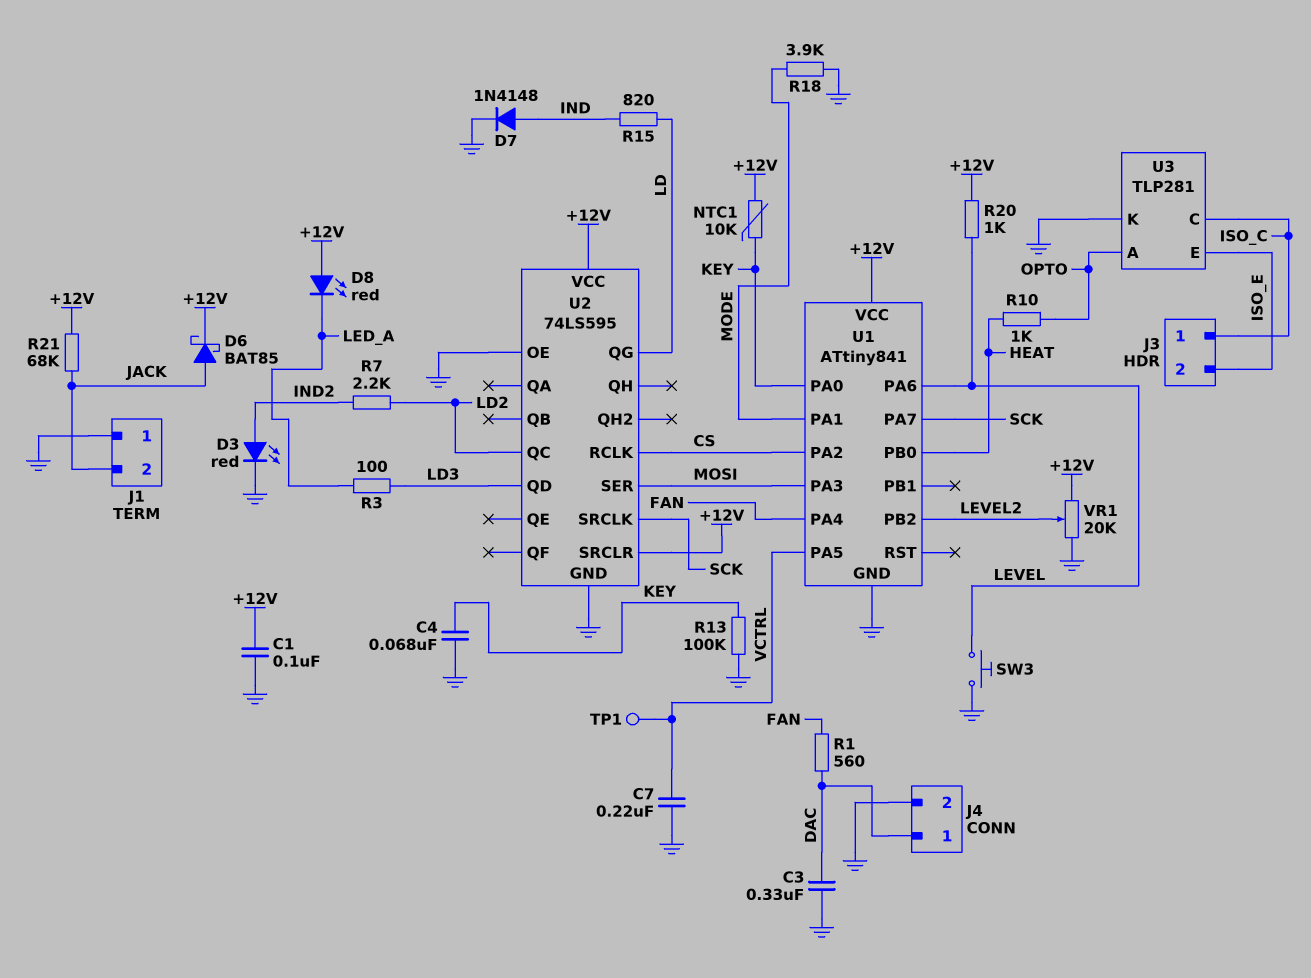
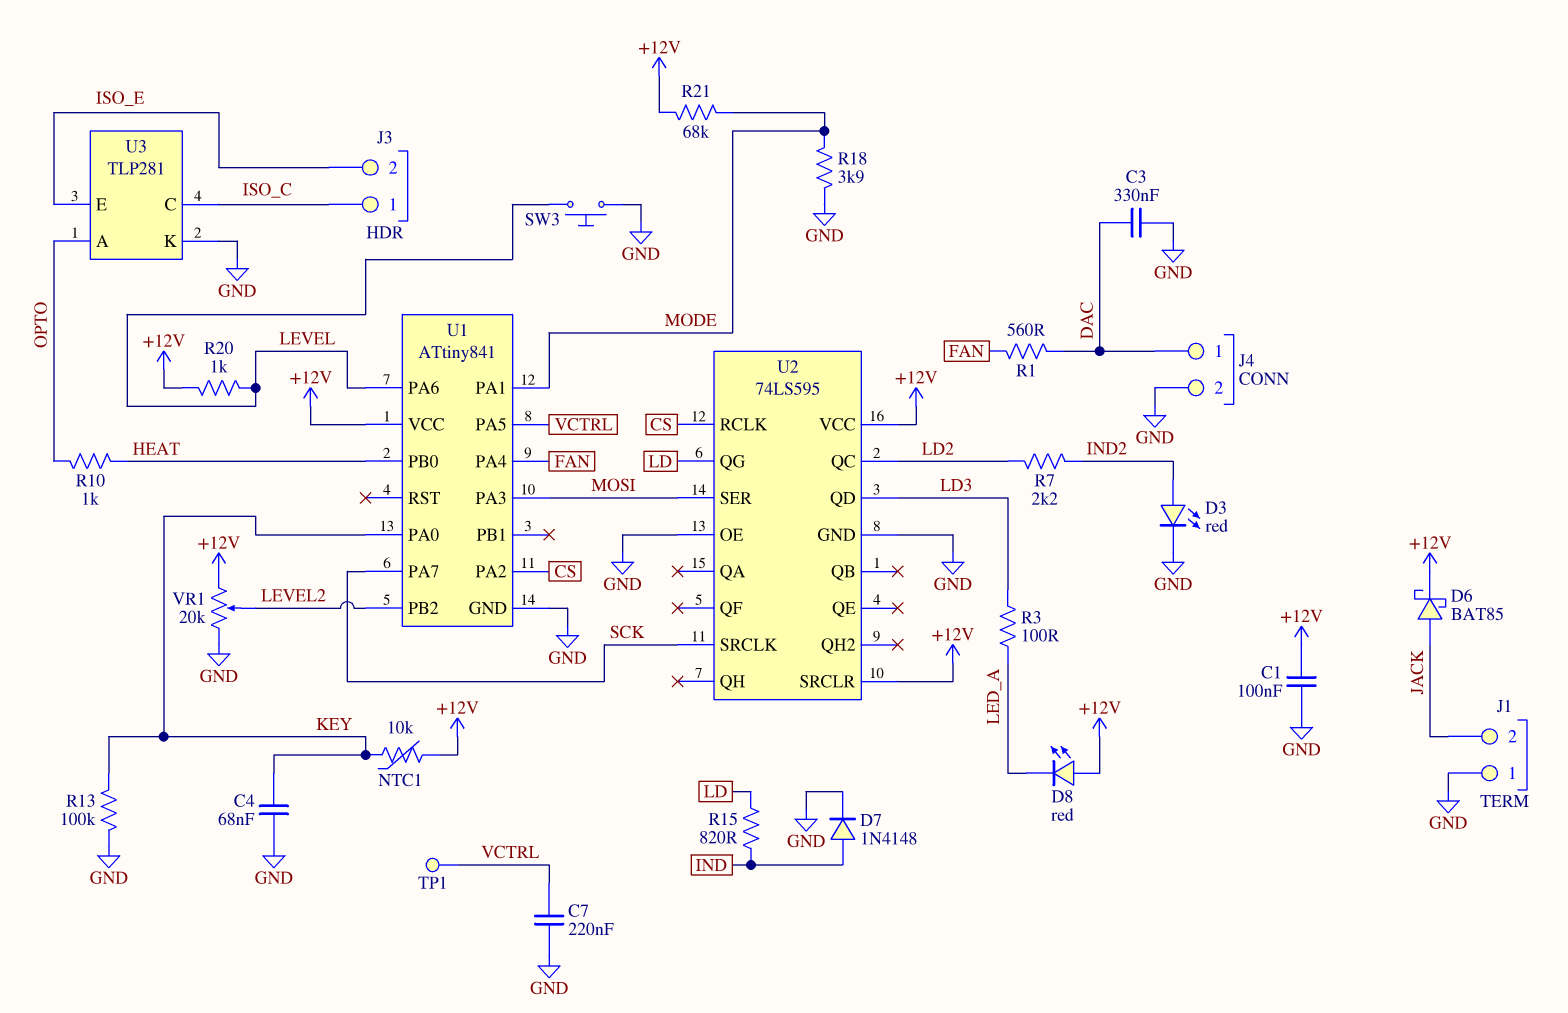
R21: 68k (+12V, JACK) -> 68k (+12V, MODE)

